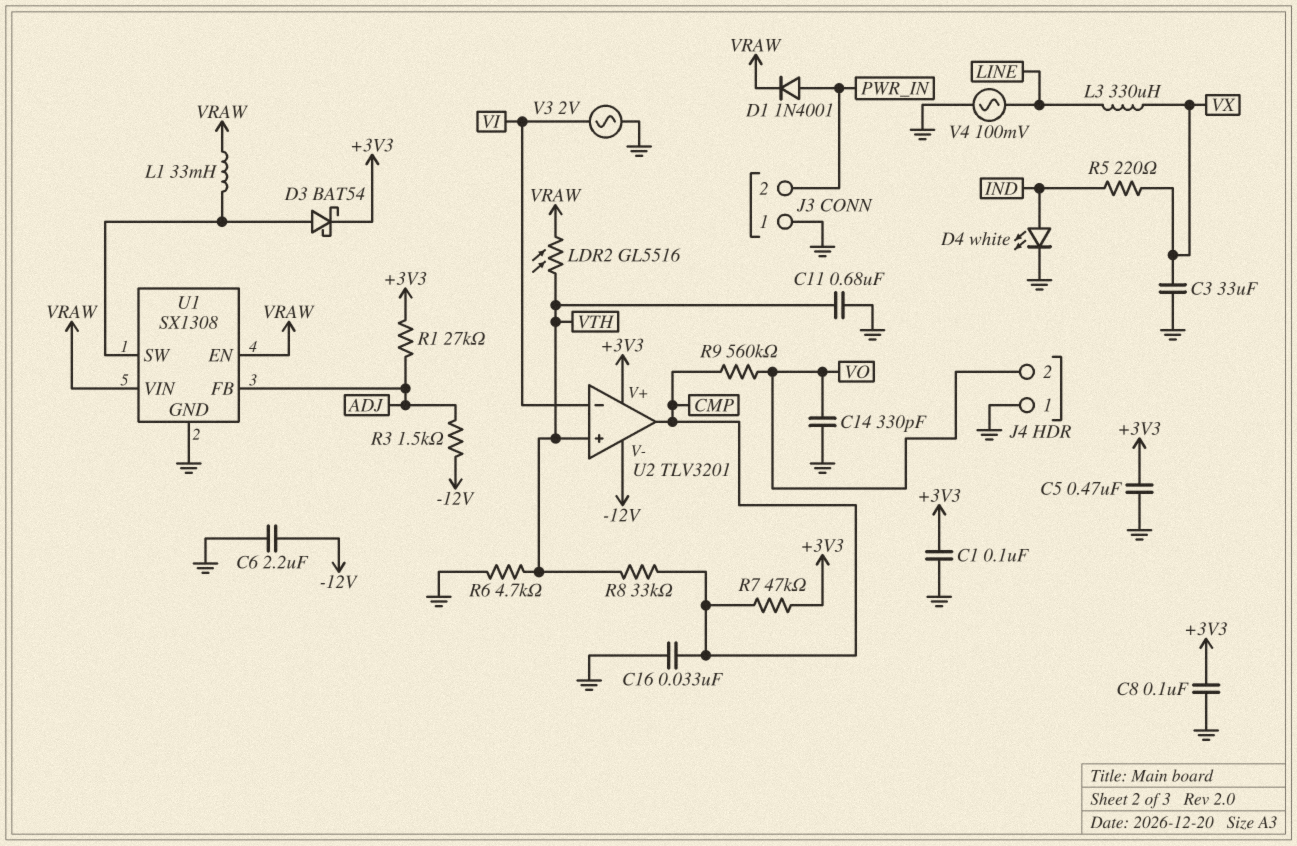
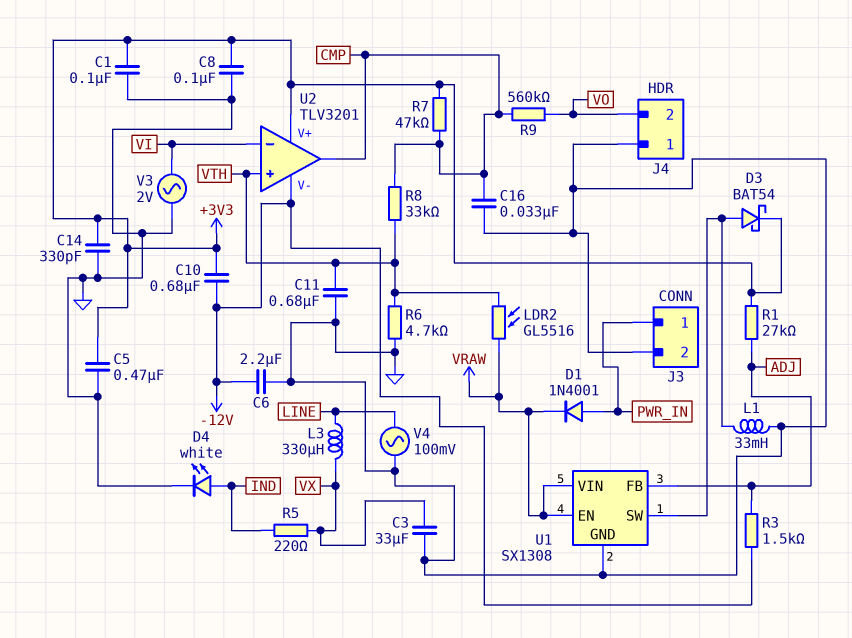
C10: none -> 680nF (+3V3, -12V)
C14: 330pF (GND, VO) -> 330pF (+3V3, GND)
J3 pin 1: GND -> PWR_IN
J3 pin 2: PWR_IN -> GND
L1: 33mH (U1/SW, VRAW) -> 33mH (GND, U1/SW)

